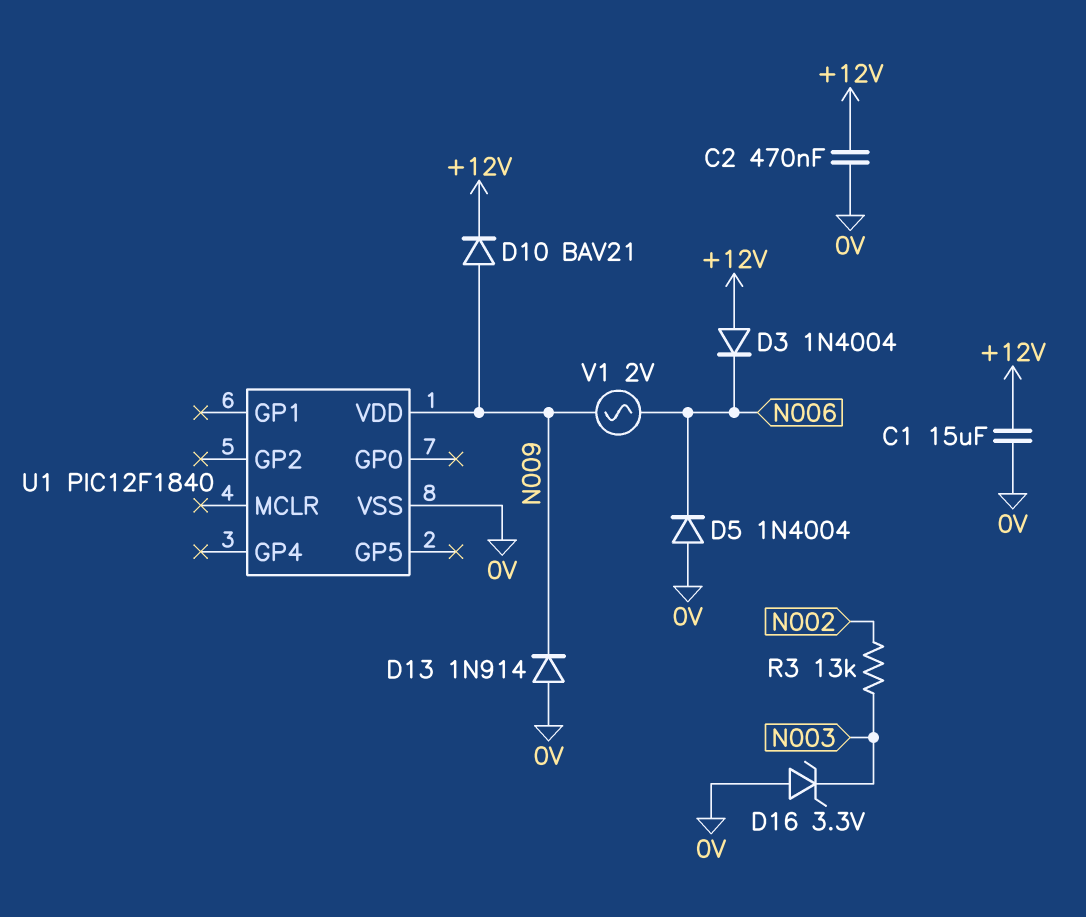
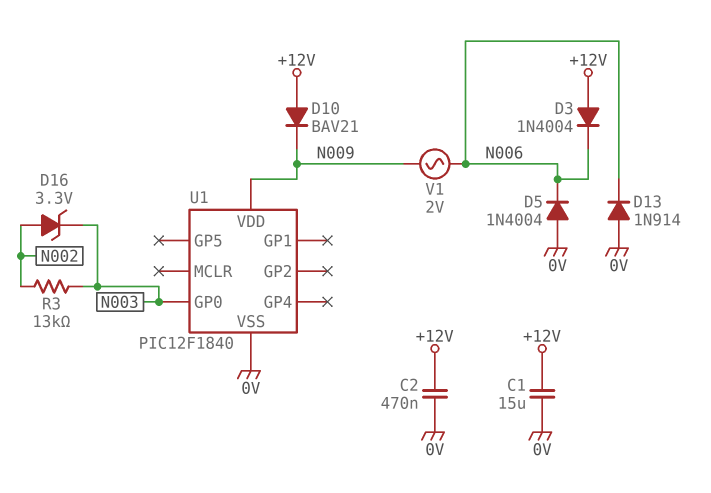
D10: diode BAV21 (A N009, K +12V) -> diode BAV21 (A +12V, K N009)
D13: diode 1N914 (A 0V, K N009) -> diode 1N914 (A 0V, K N006)
D16: zener 3.3V (A 0V, K N003) -> zener 3.3V (A N002, K N003)
U1 pin GP0: none -> N003

